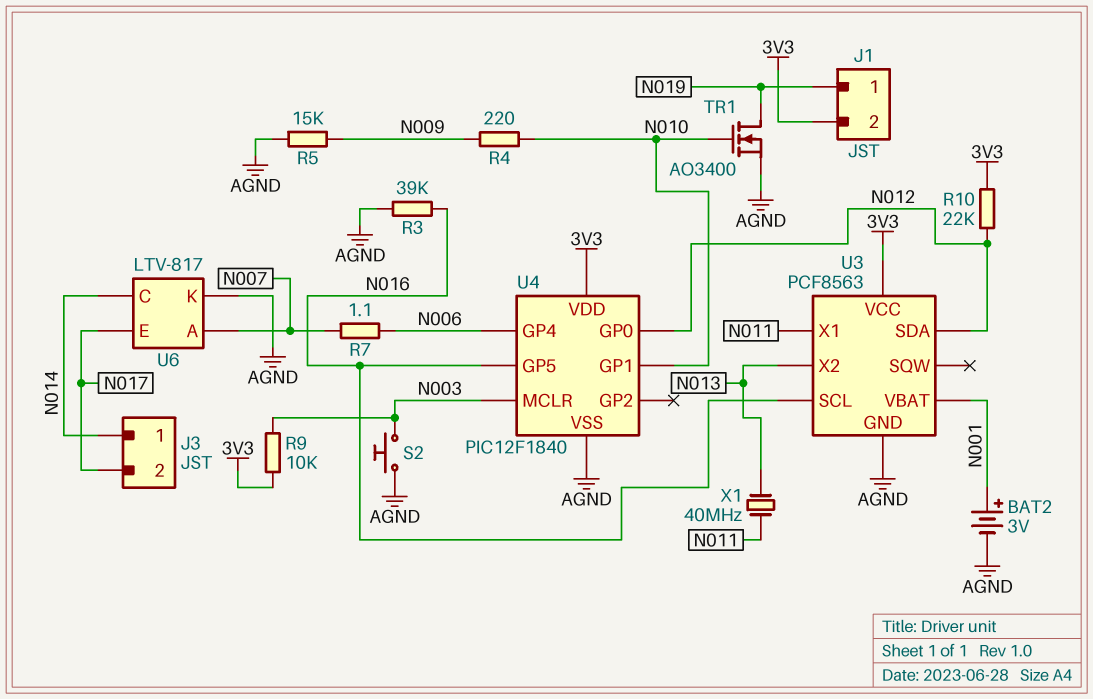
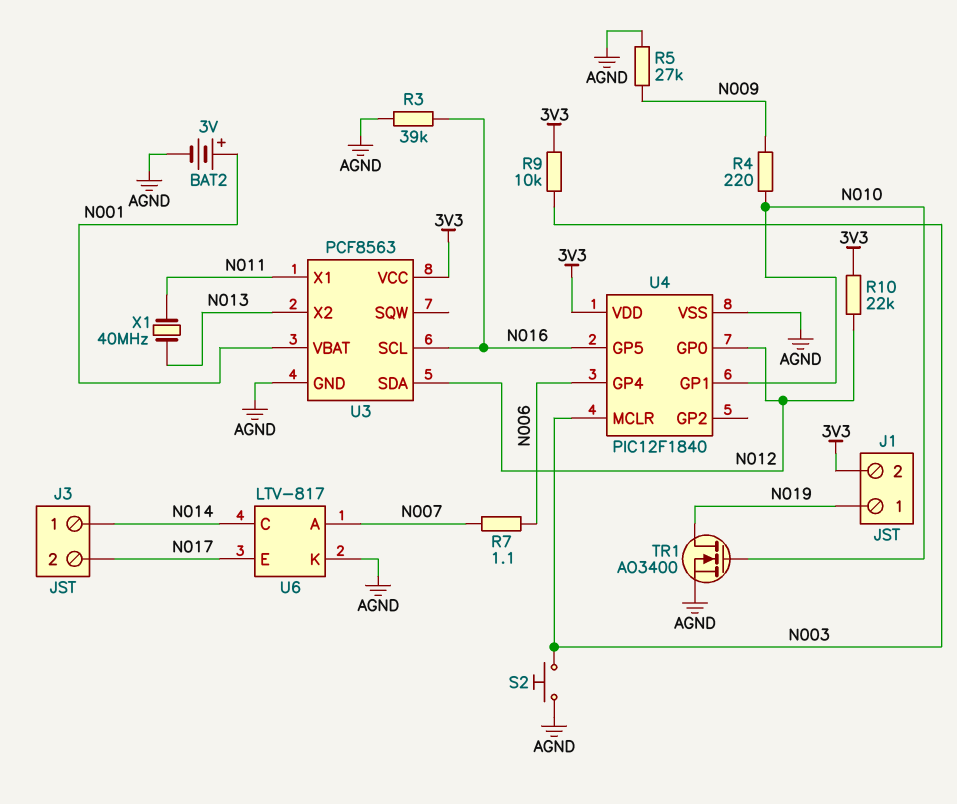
R5: 15k (AGND, N009) -> 27k (AGND, N009)

